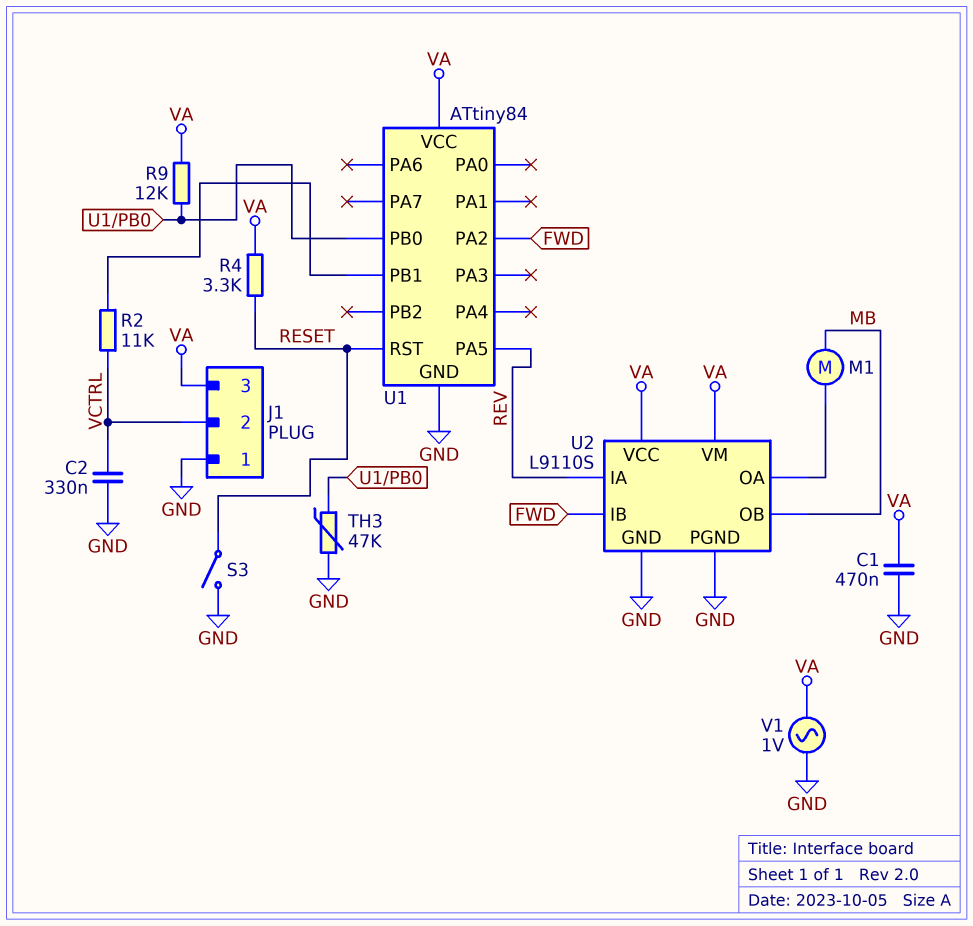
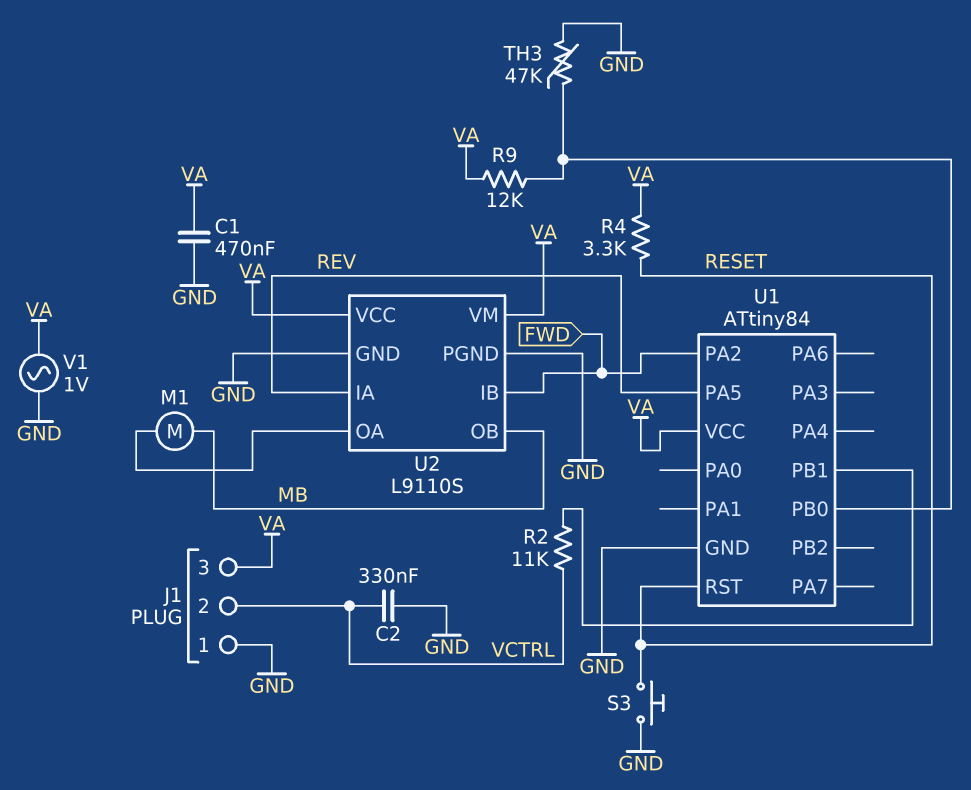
S3: switch (GND, RESET) -> button (GND, RESET)

